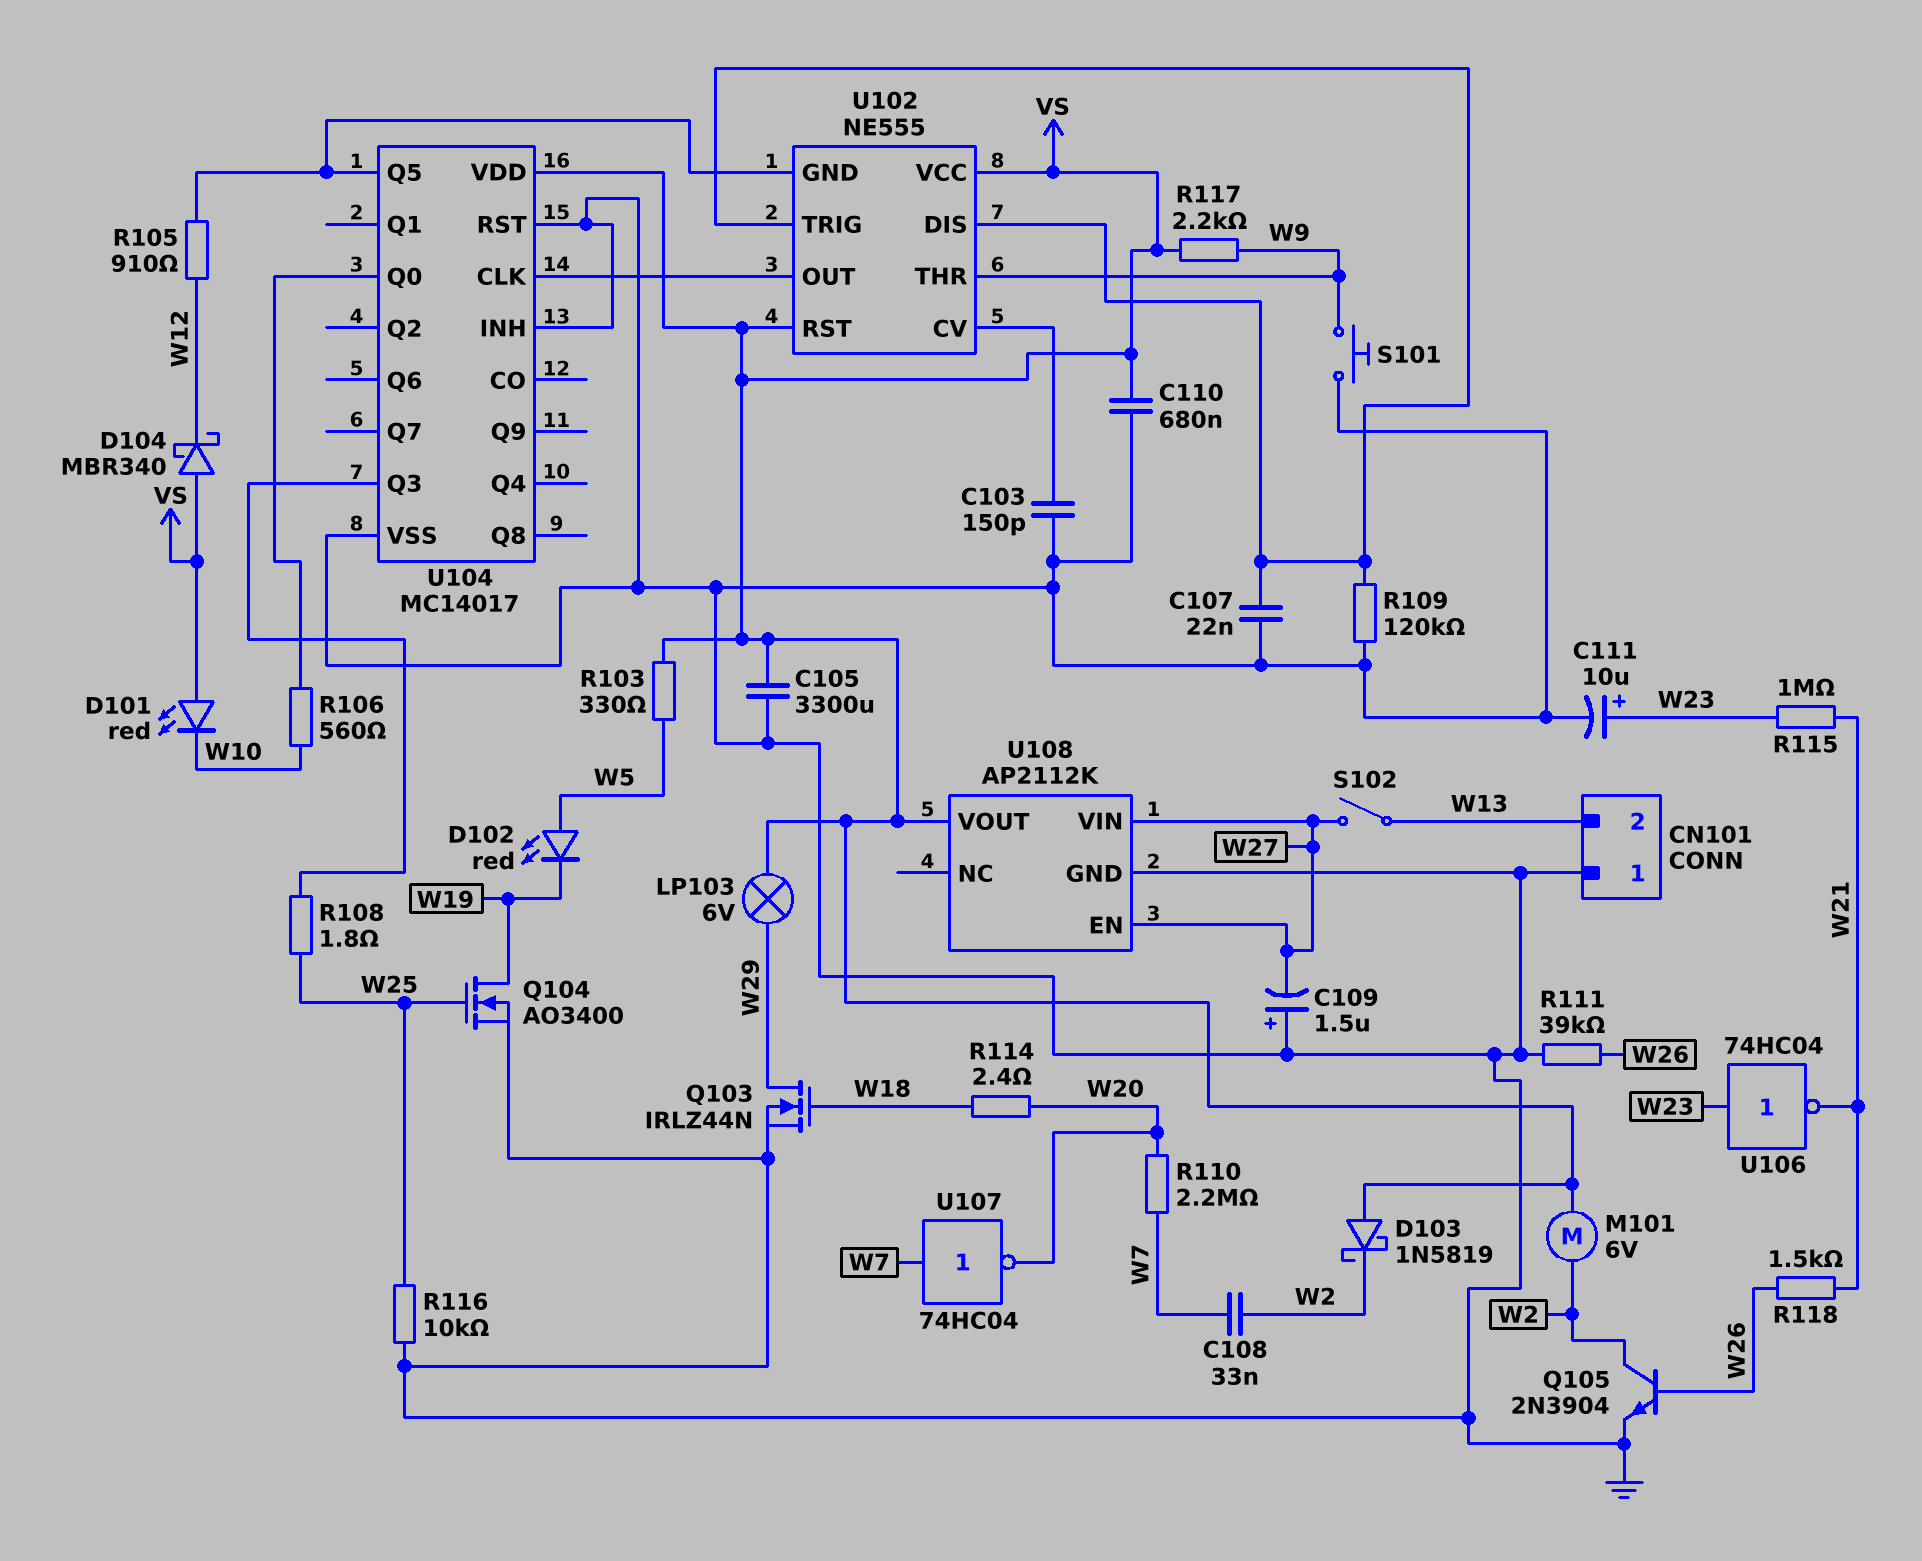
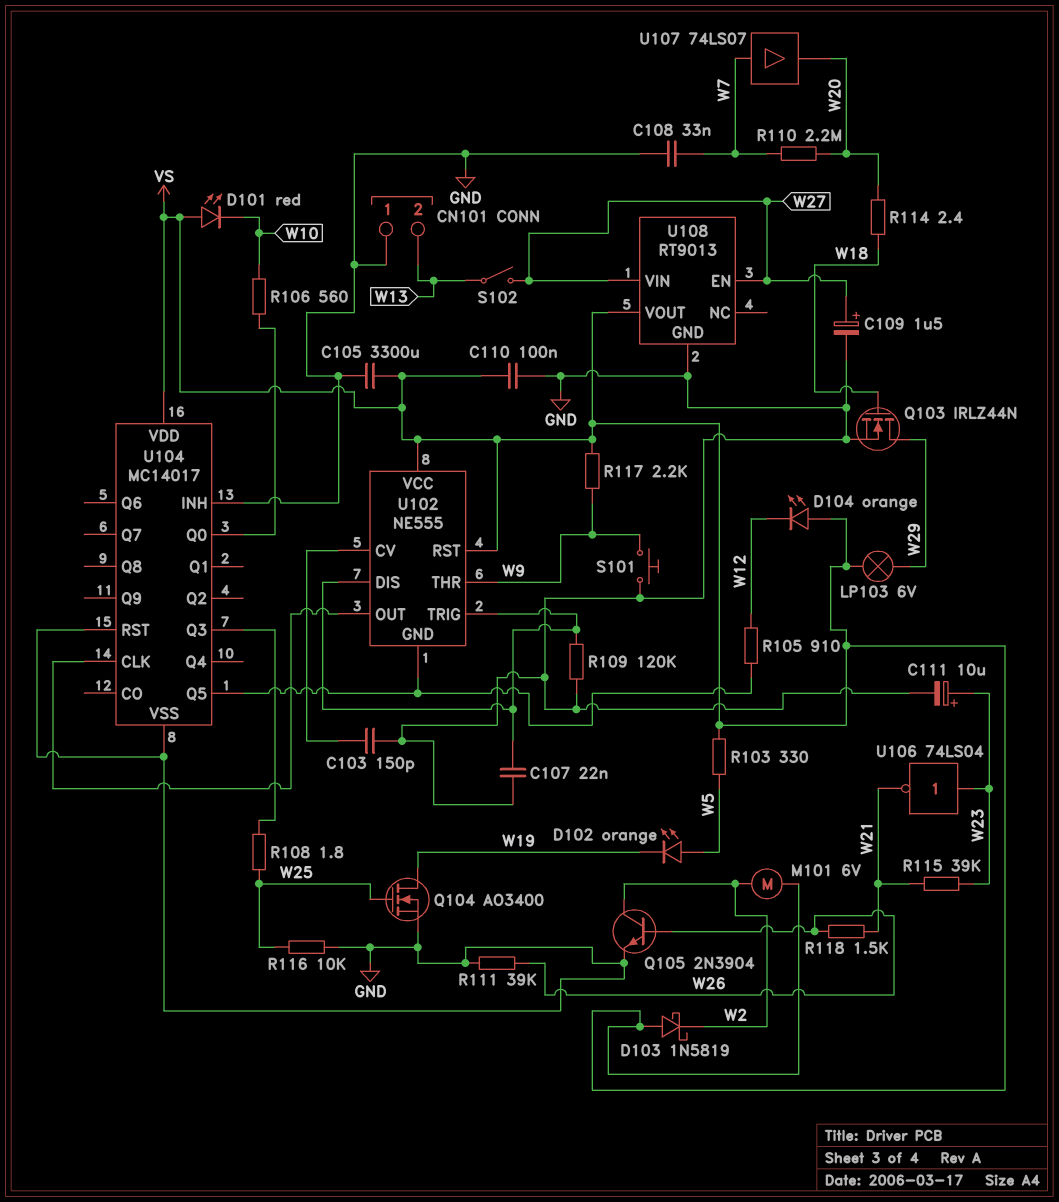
C108: 33nF (W2, W7) -> 33nF (GND, W7)
C109: 1.5uF (plus GND, minus W27) -> 1.5uF (plus W27, minus GND)
C110: 680nF (GND, VS) -> 100nF (GND, VS)
D102: LED red (A W5, K W19) -> LED orange (A W5, K W19)
D104: schottky MBR340 (A VS, K W12) -> LED orange (A VS, K W12)
R115: 1M (W21, W23) -> 39k (W21, W23)
U106: NOT 74HC04 (in W23, out W21) -> NOT 74LS04 (in W23, out W21)
U107: NOT 74HC04 (in W7, out W20) -> buffer 74LS07 (in W7, out W20)
U108: AP2112K -> RT9013

